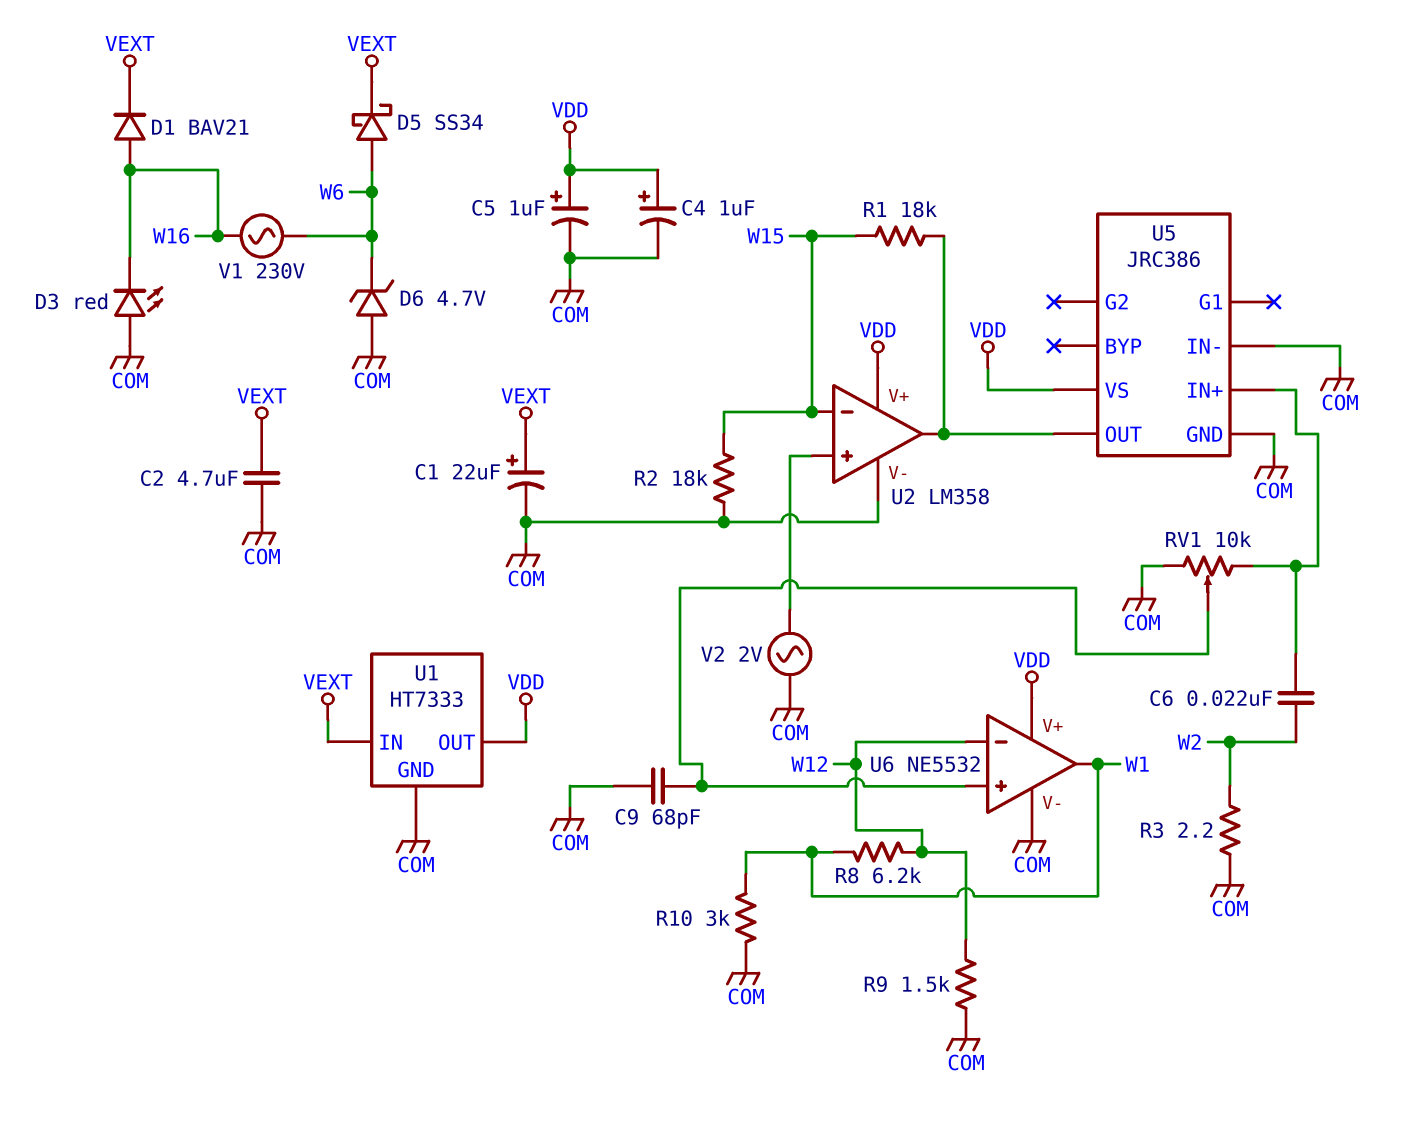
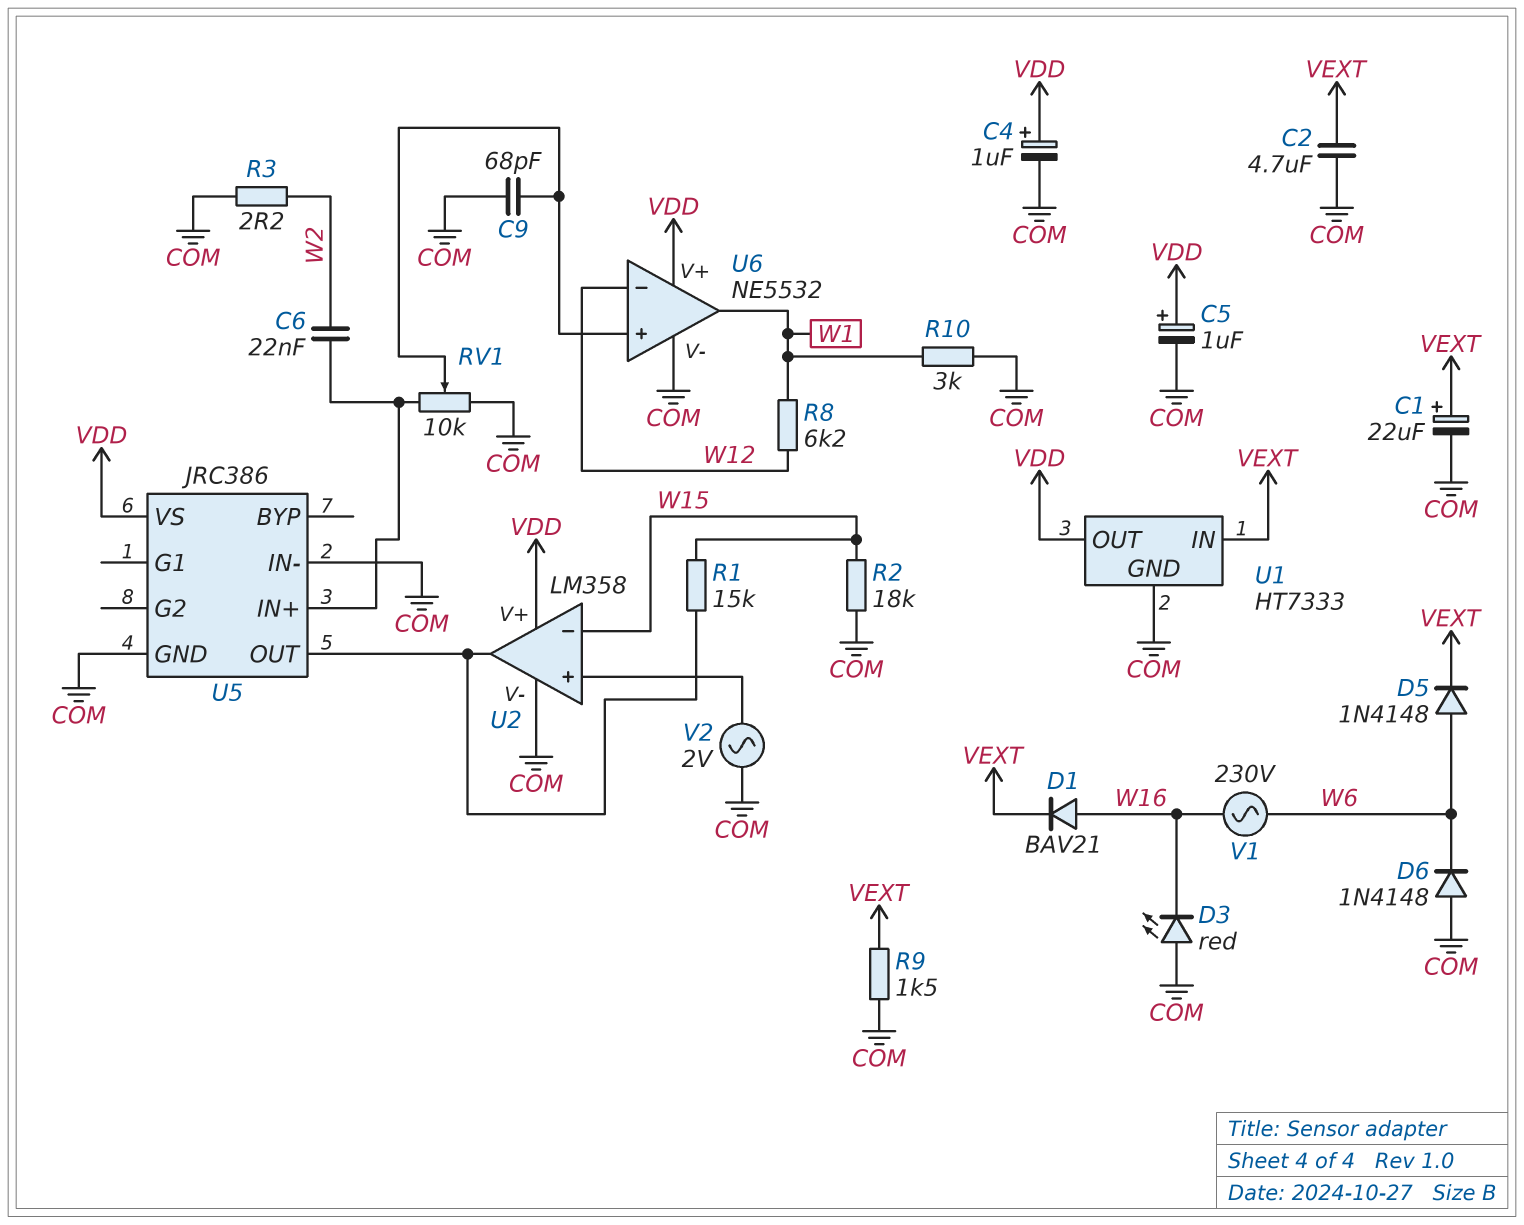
D5: schottky SS34 (A W6, K VEXT) -> diode 1N4148 (A W6, K VEXT)
D6: zener 4.7V (A COM, K W6) -> diode 1N4148 (A COM, K W6)
R1: 18k (U2/out, W15) -> 15k (U2/out, W15)
R9: 1.5k (COM, W12) -> 1.5k (COM, VEXT)

